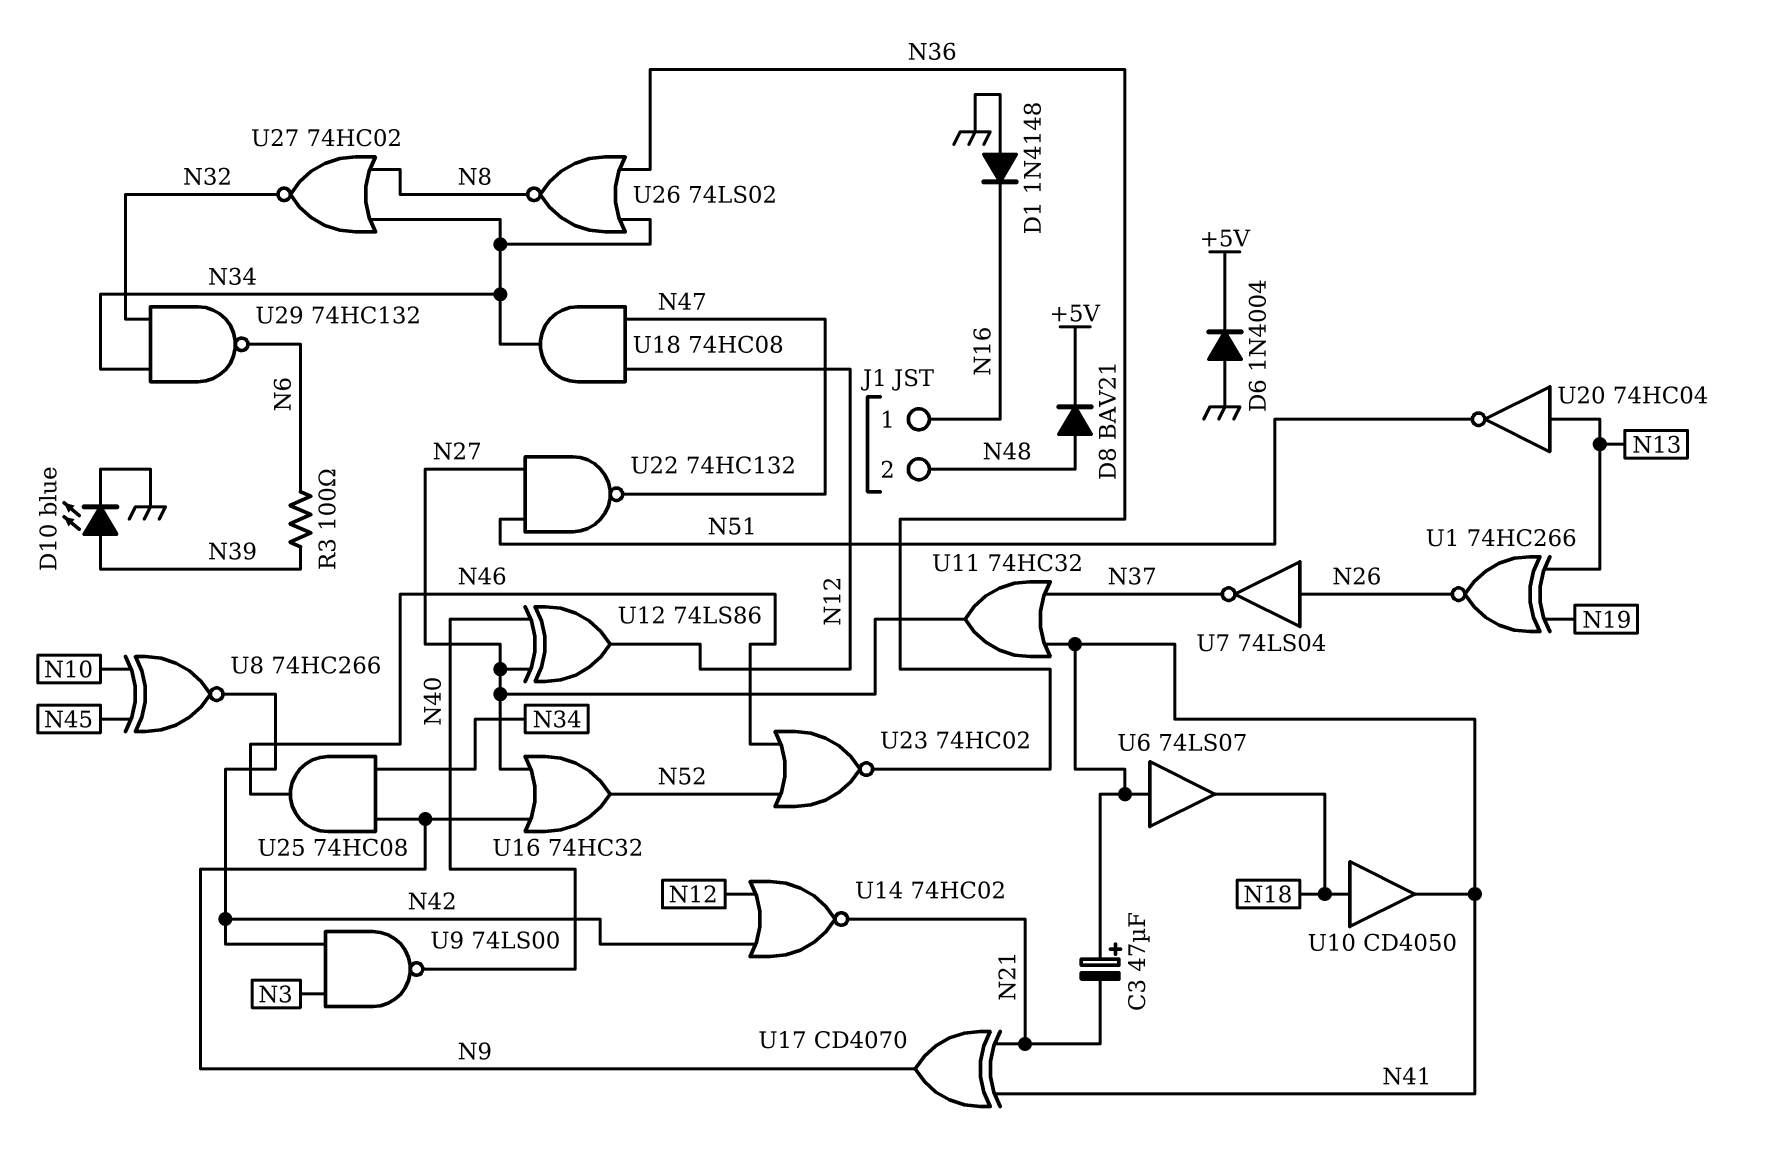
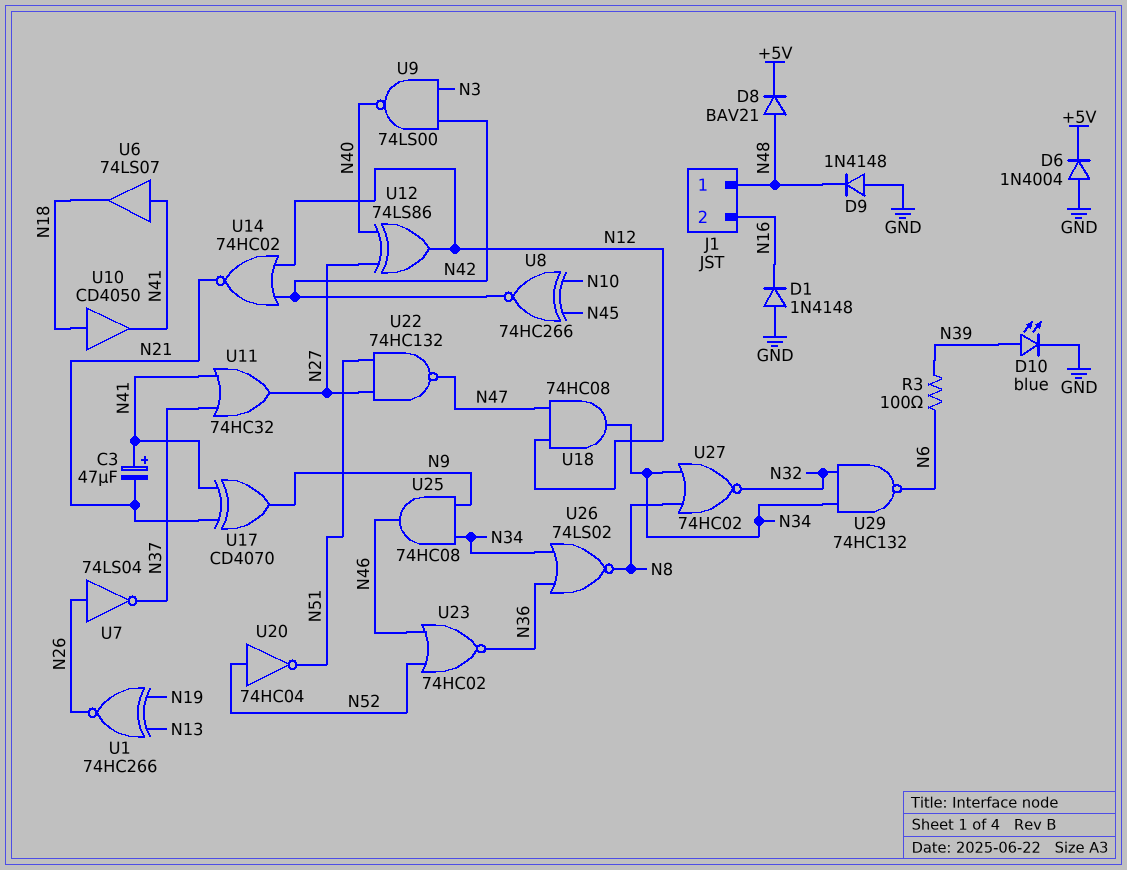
D9: none -> diode 1N4148 (A GND, K N48)
J1 pin 1: N16 -> N48
J1 pin 2: N48 -> N16
U16: OR 74HC32 (in N9, in N27, out N52) -> none
U20: NOT 74HC04 (in N13, out N51) -> NOT 74HC04 (in N52, out N51)

